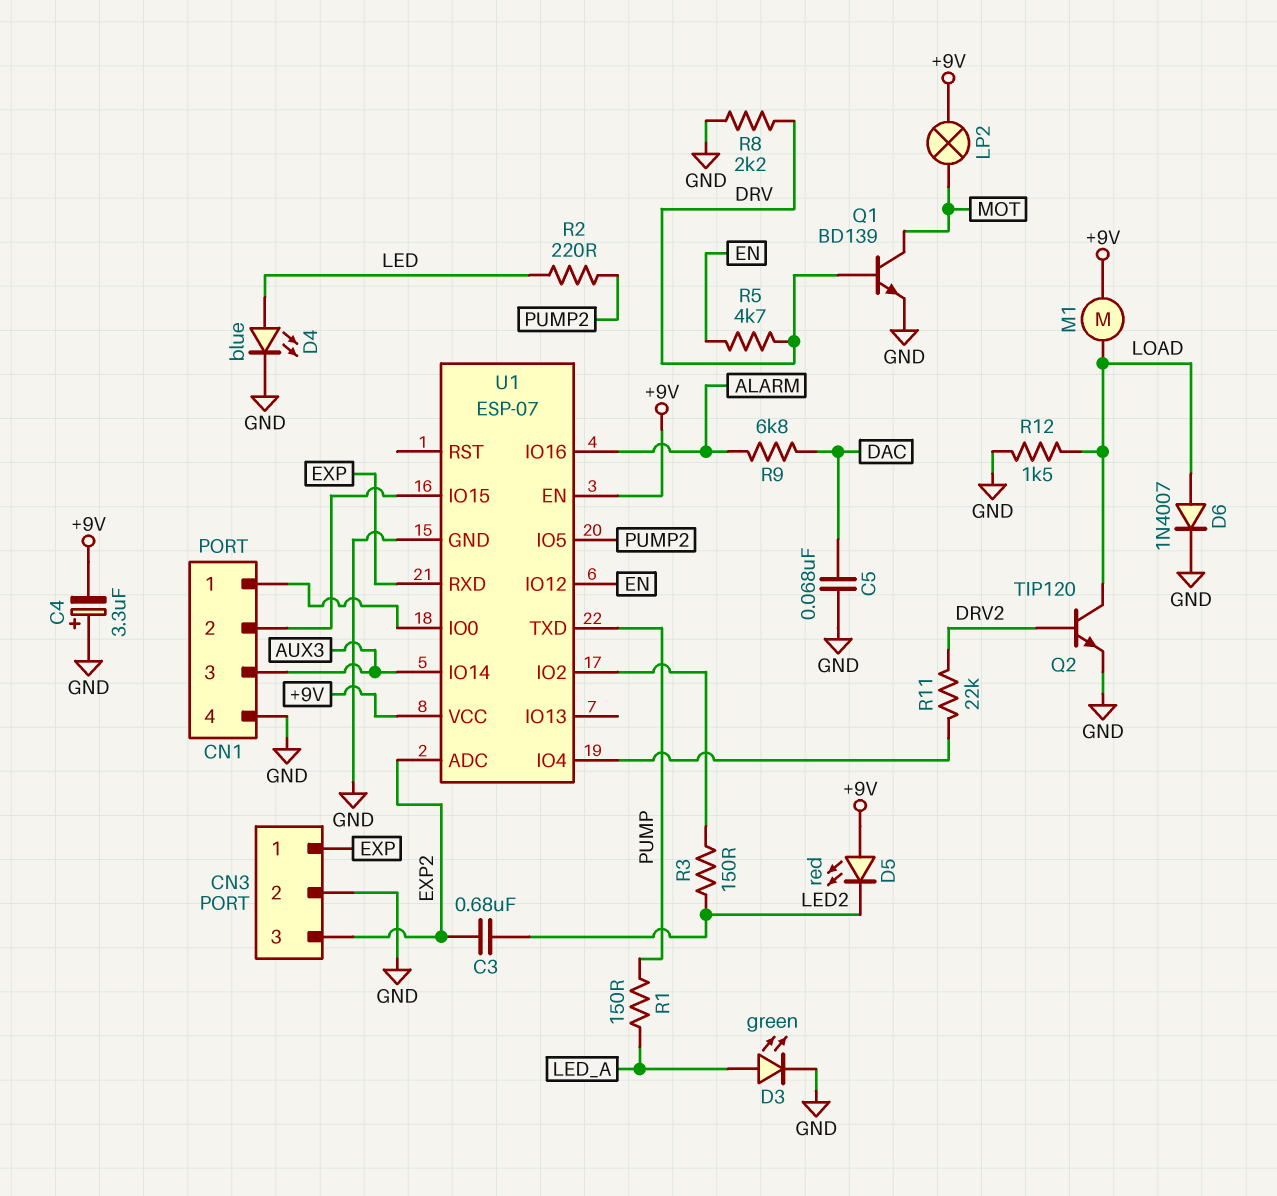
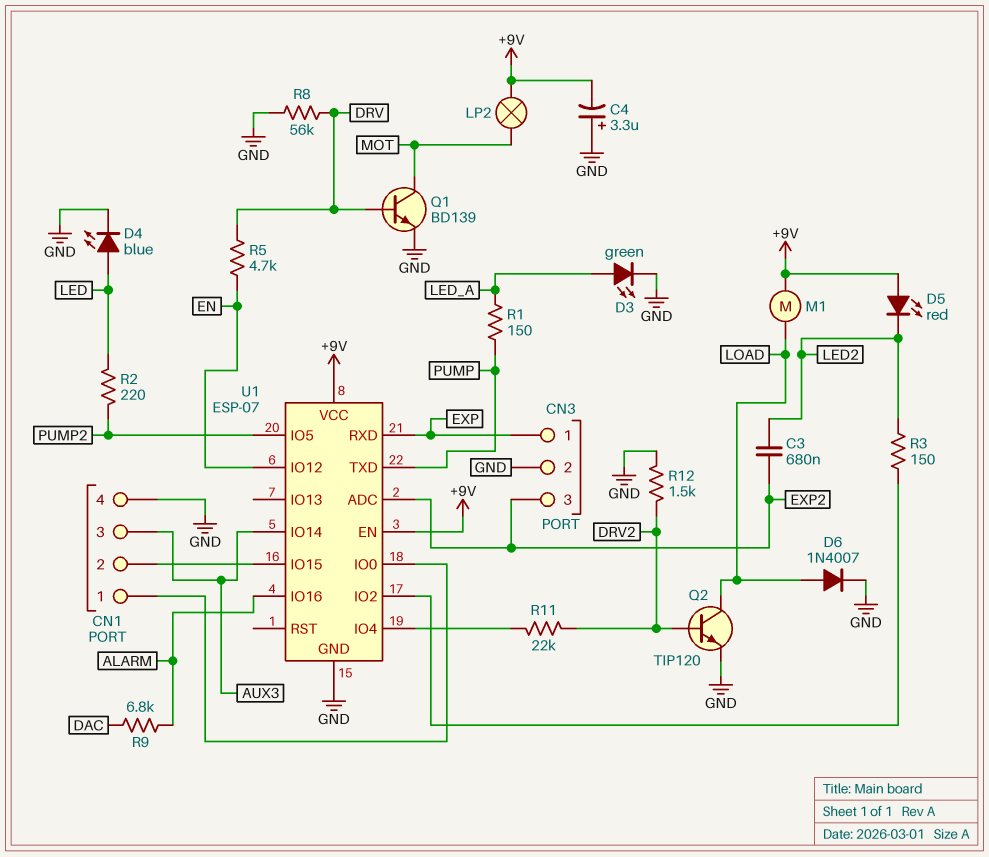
C5: 68nF (DAC, GND) -> none
R8: 2.2k (DRV, GND) -> 56k (DRV, GND)
R12: 1.5k (GND, LOAD) -> 1.5k (DRV2, GND)

